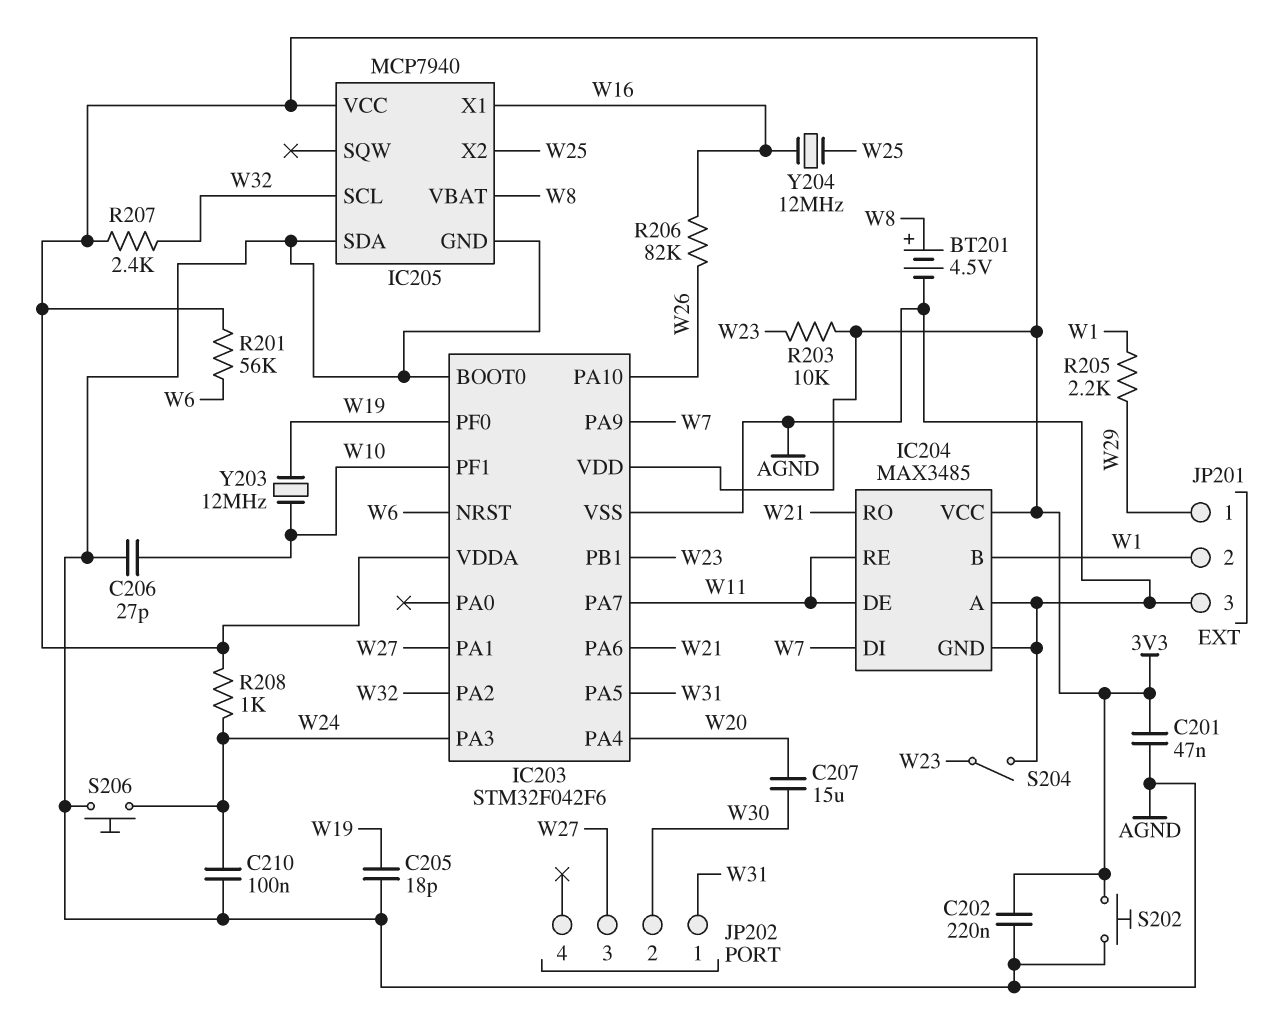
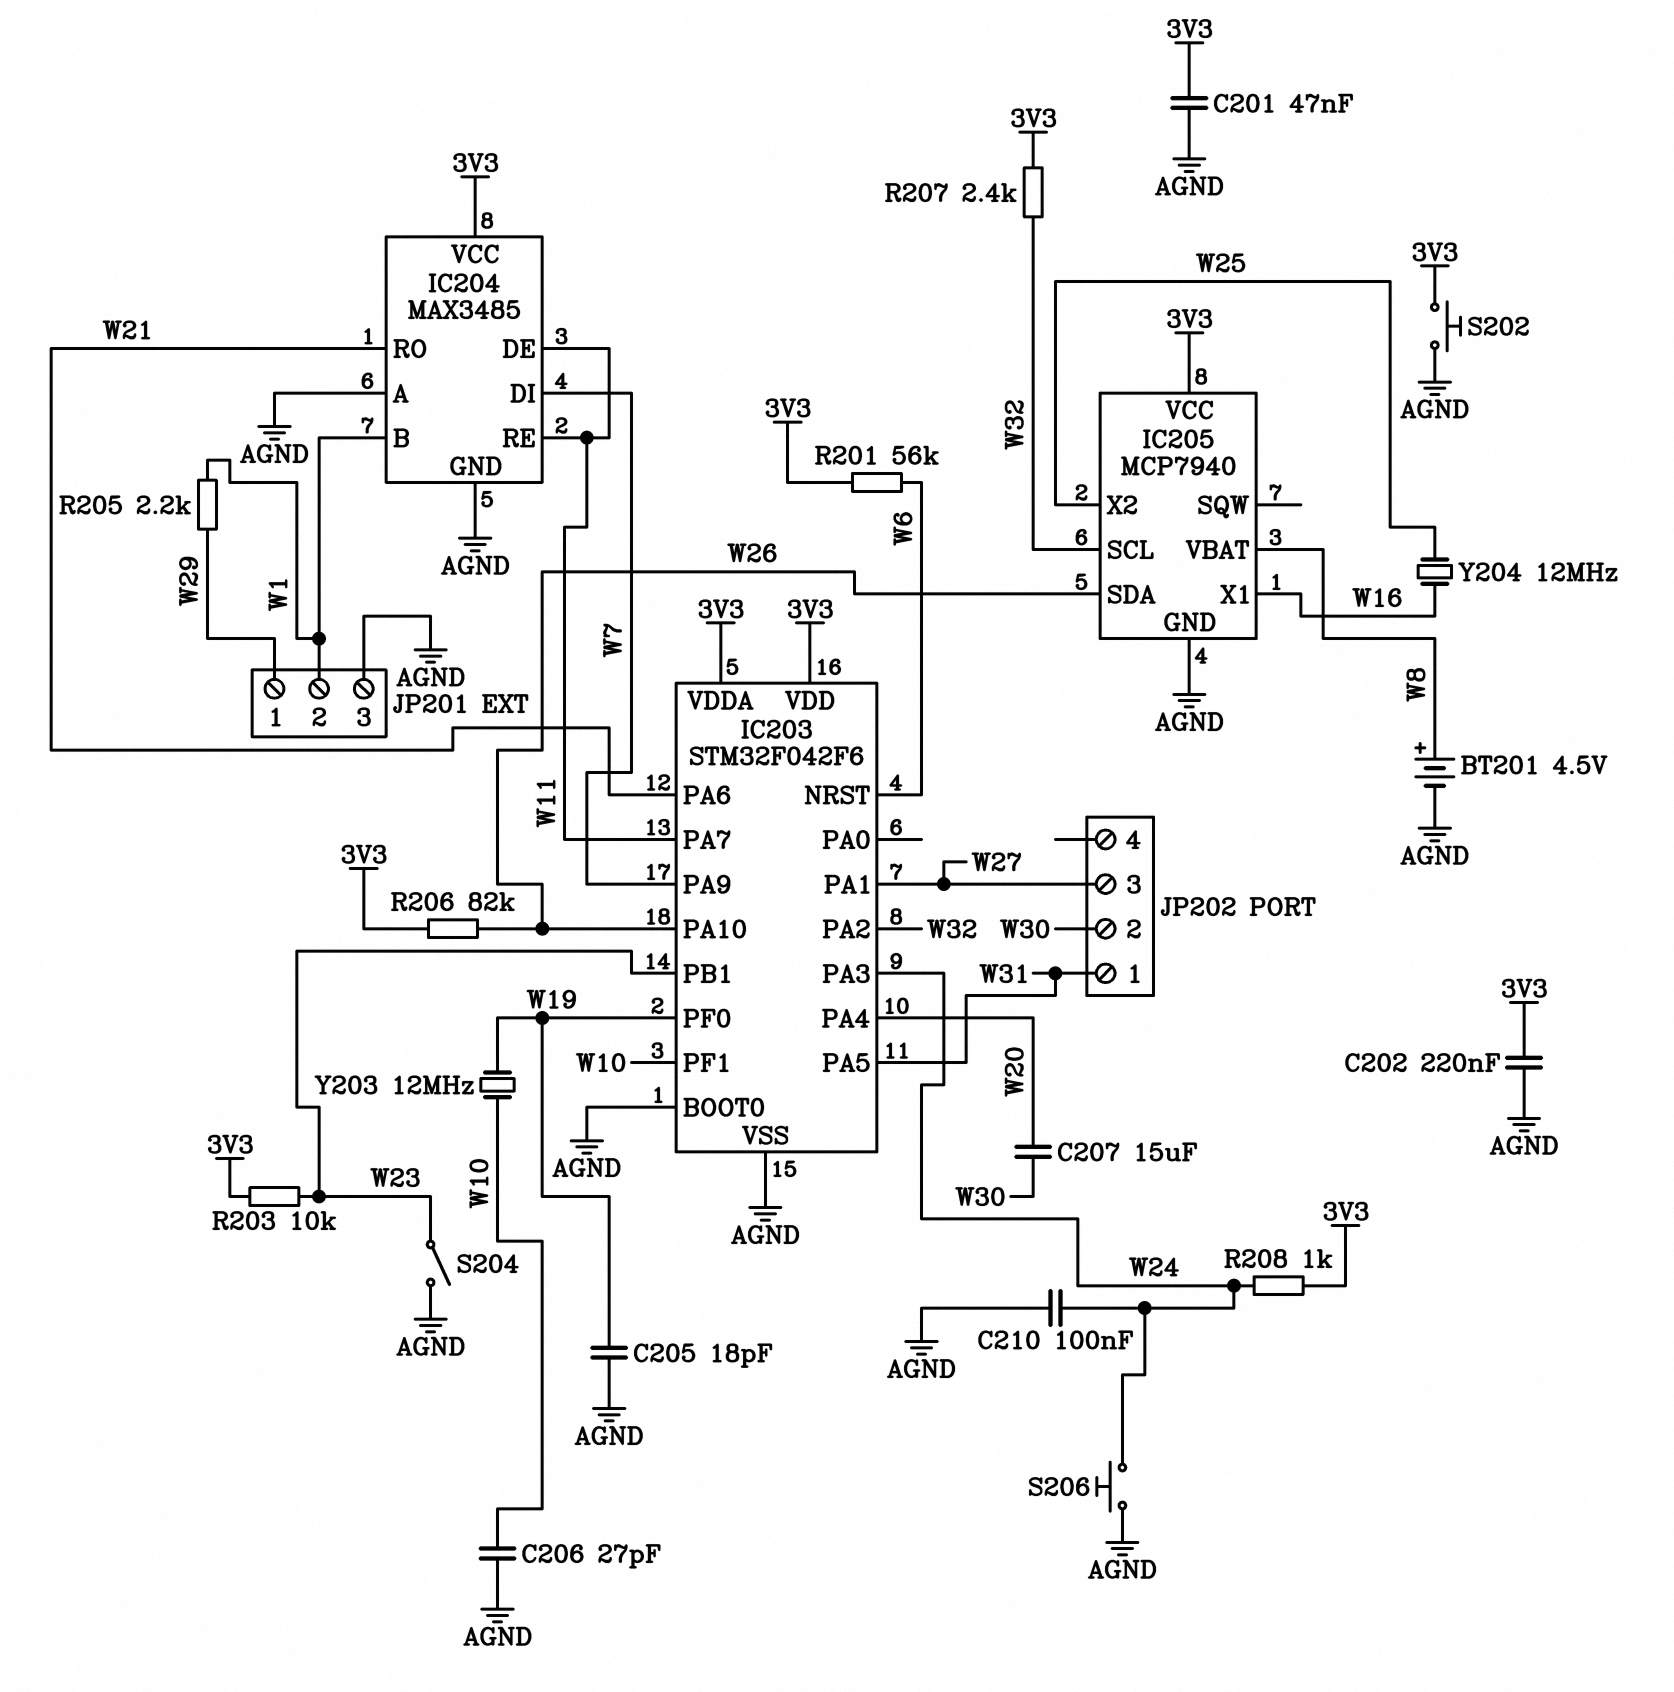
IC205 pin SDA: AGND -> W26
R206: 82k (W16, W26) -> 82k (3V3, W26)

